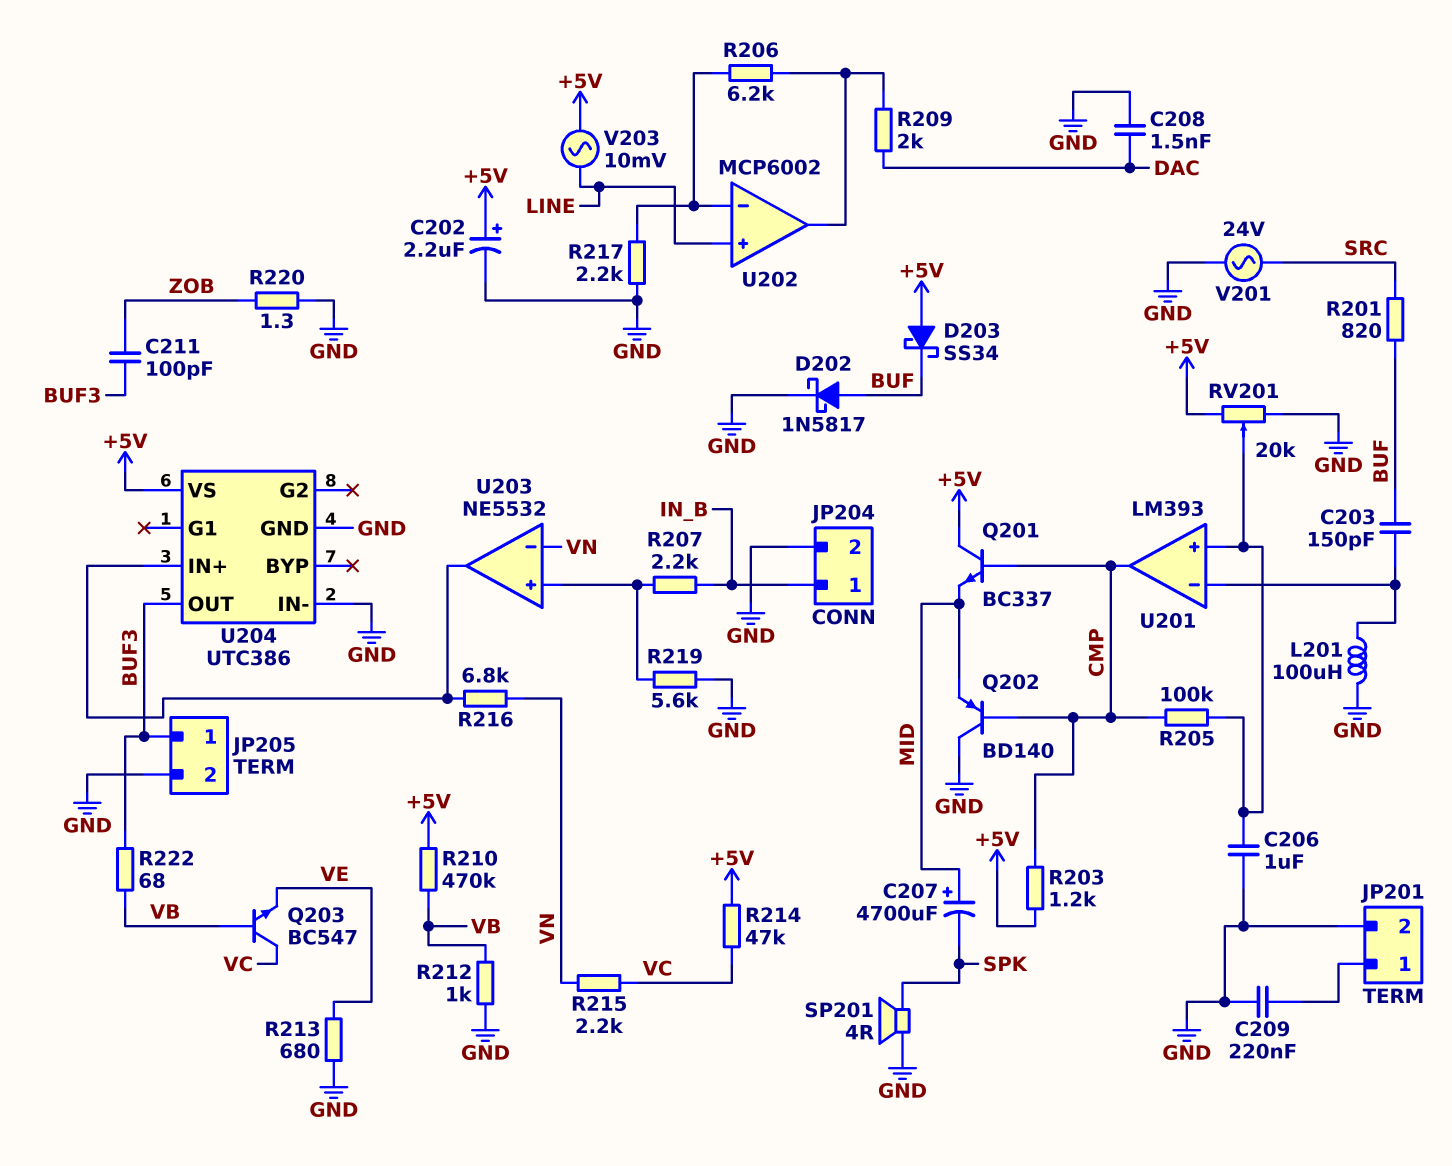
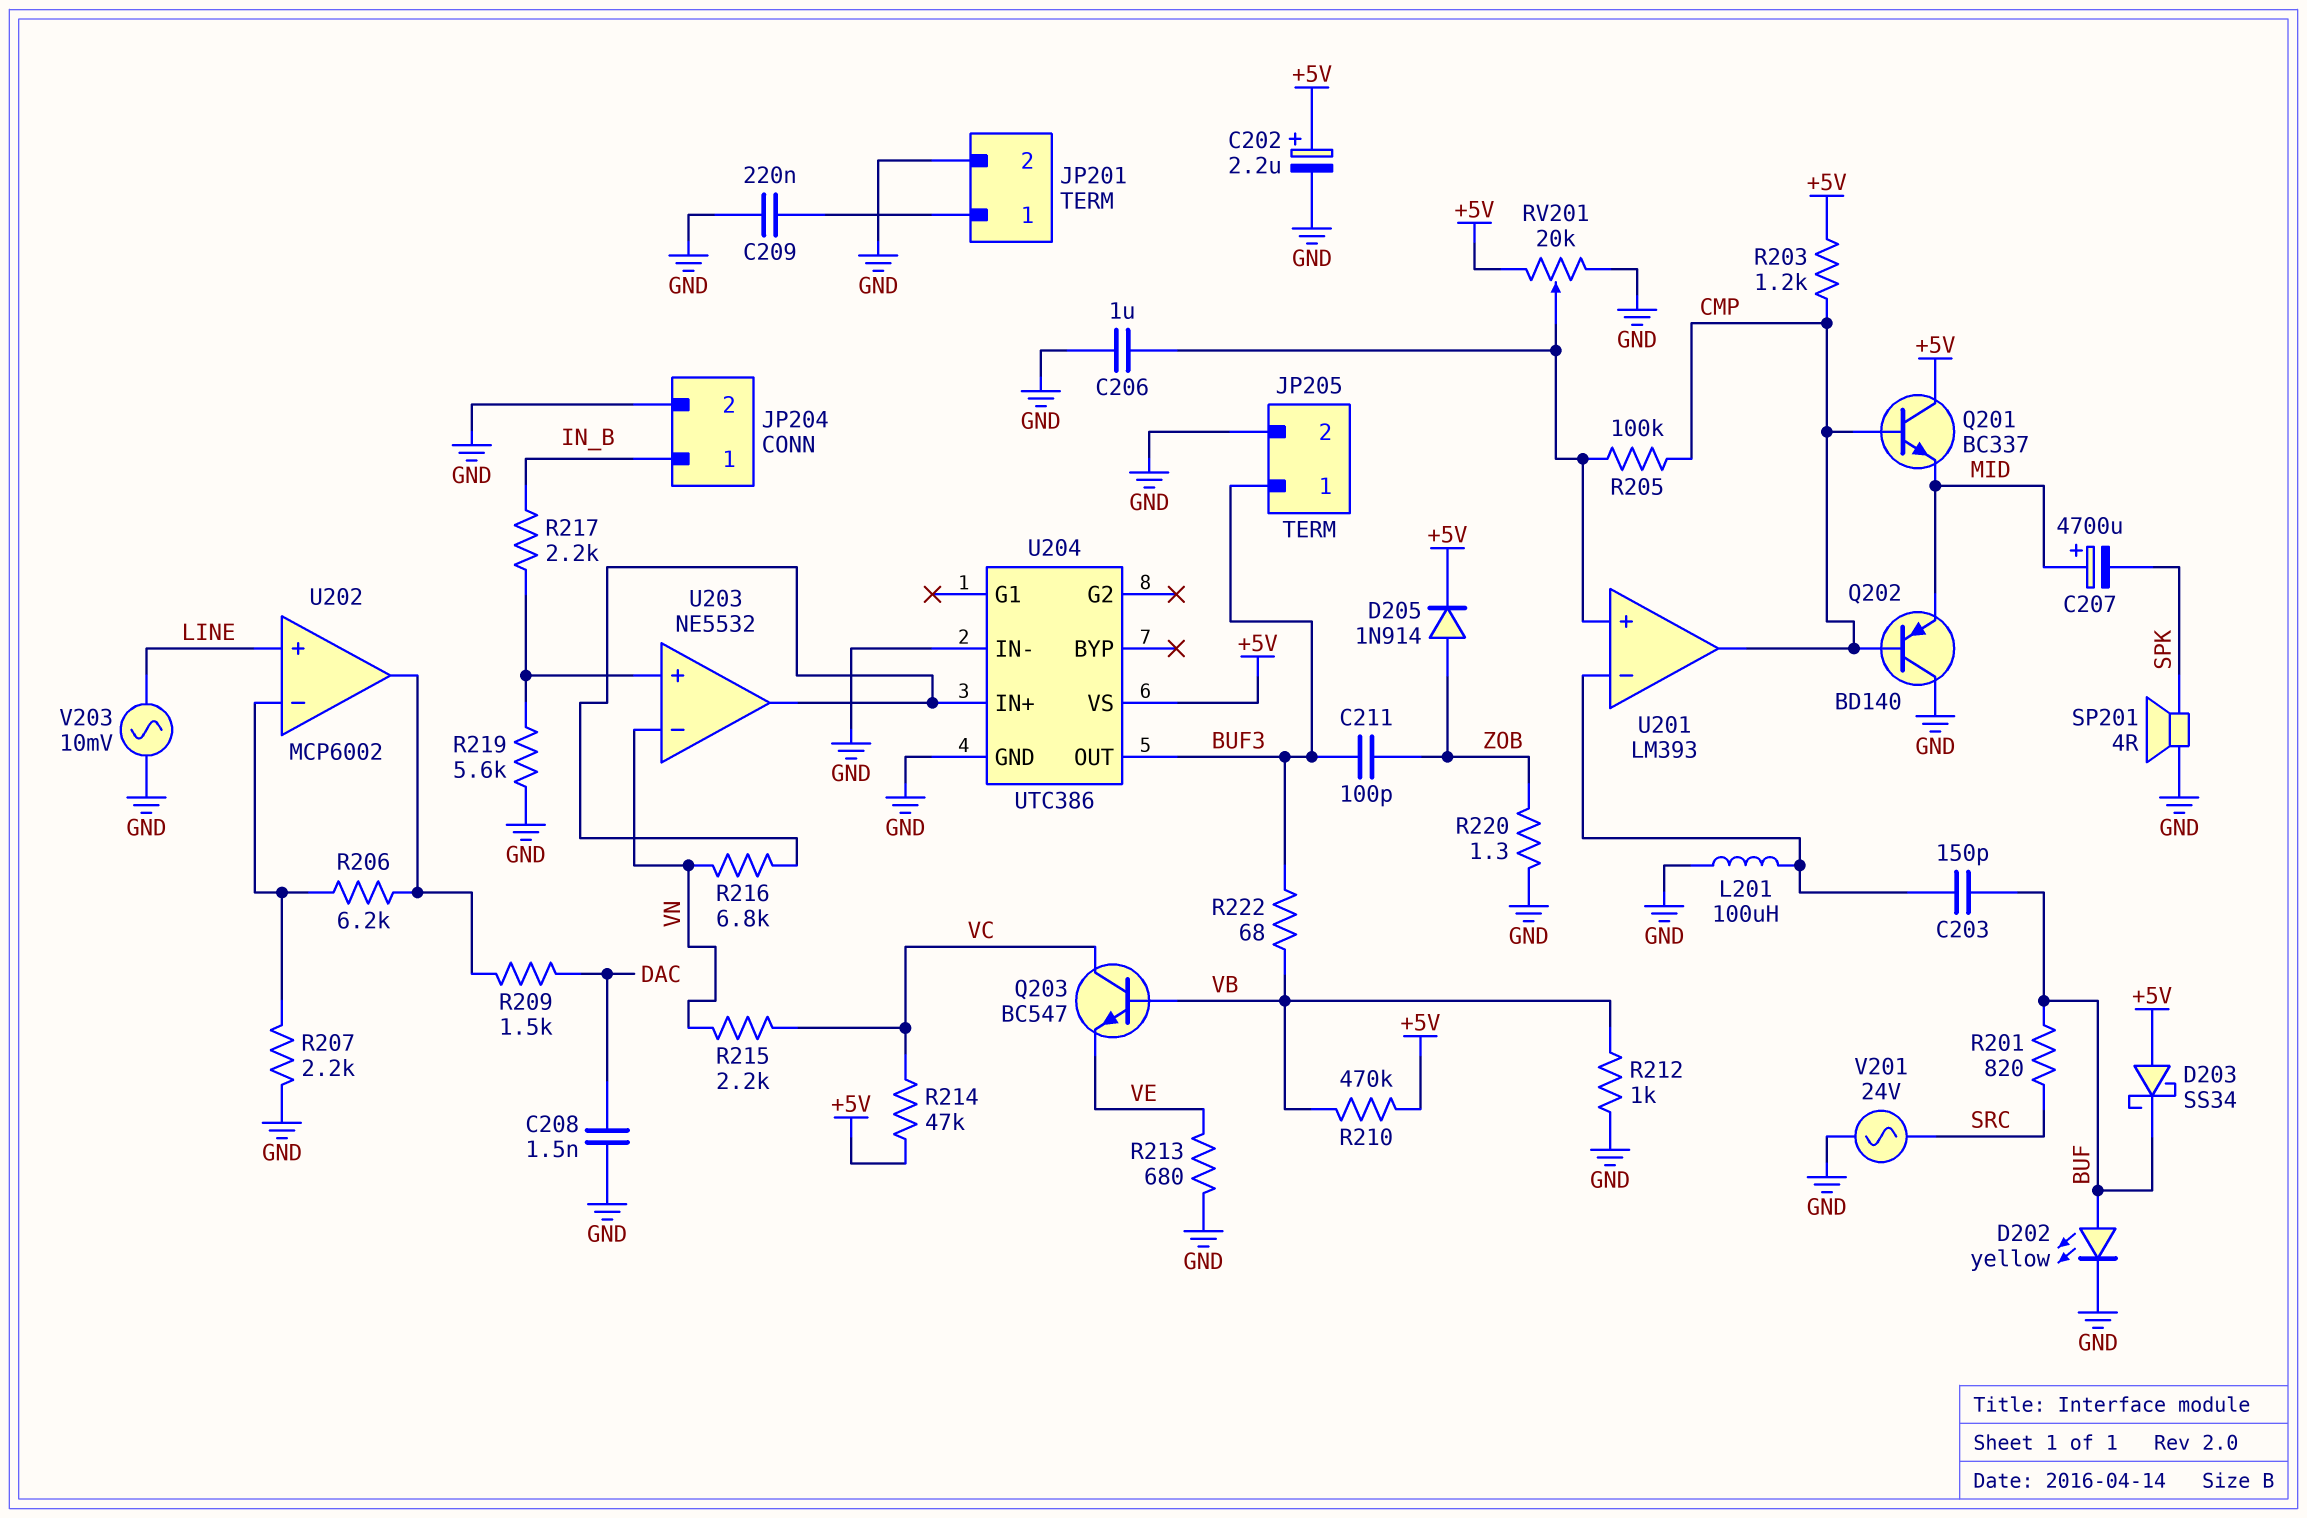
D202: schottky 1N5817 (A BUF, K GND) -> LED yellow (A BUF, K GND)
D205: none -> diode 1N914 (A ZOB, K +5V)
R207: 2.2k (IN_B, U203/in+) -> 2.2k (GND, U202/in-)
R209: 2k (DAC, U202/out) -> 1.5k (DAC, U202/out)
R217: 2.2k (GND, U202/in-) -> 2.2k (IN_B, U203/in+)
V203: AC 10mV (+5V, LINE) -> AC 10mV (GND, LINE)

